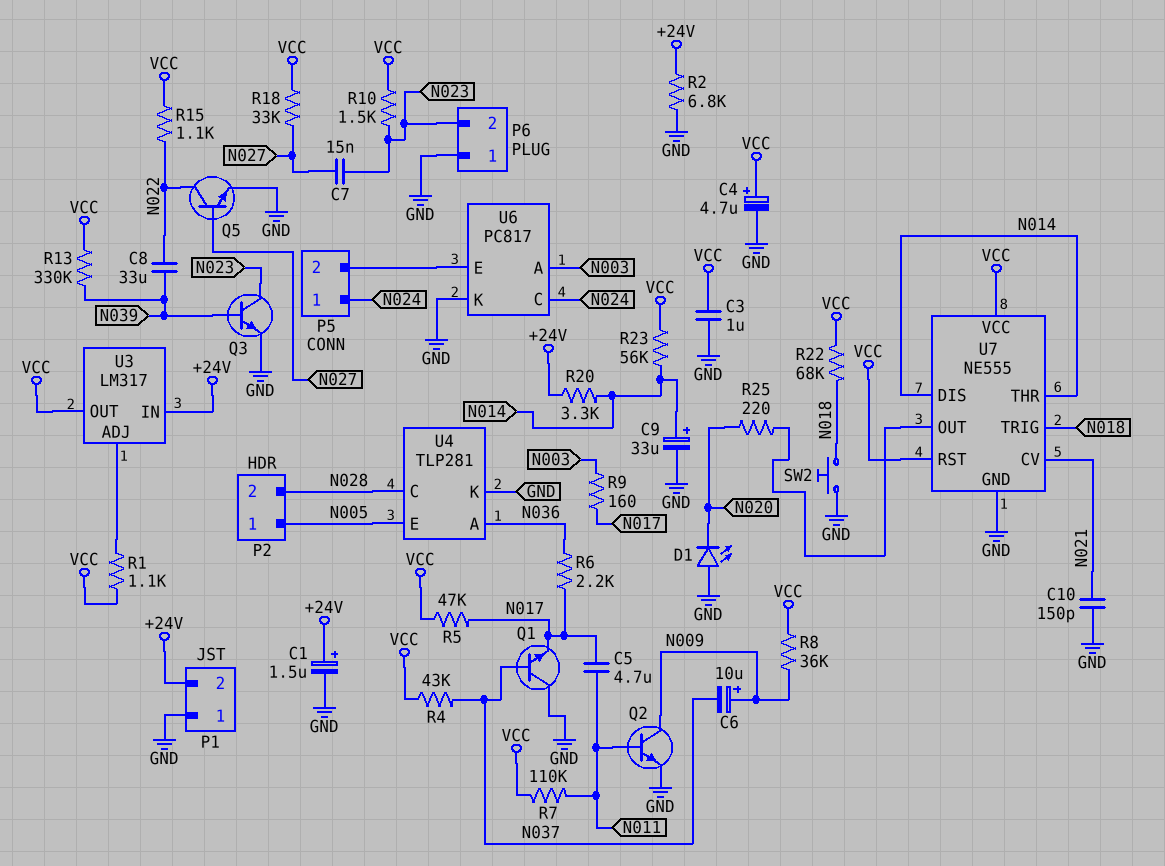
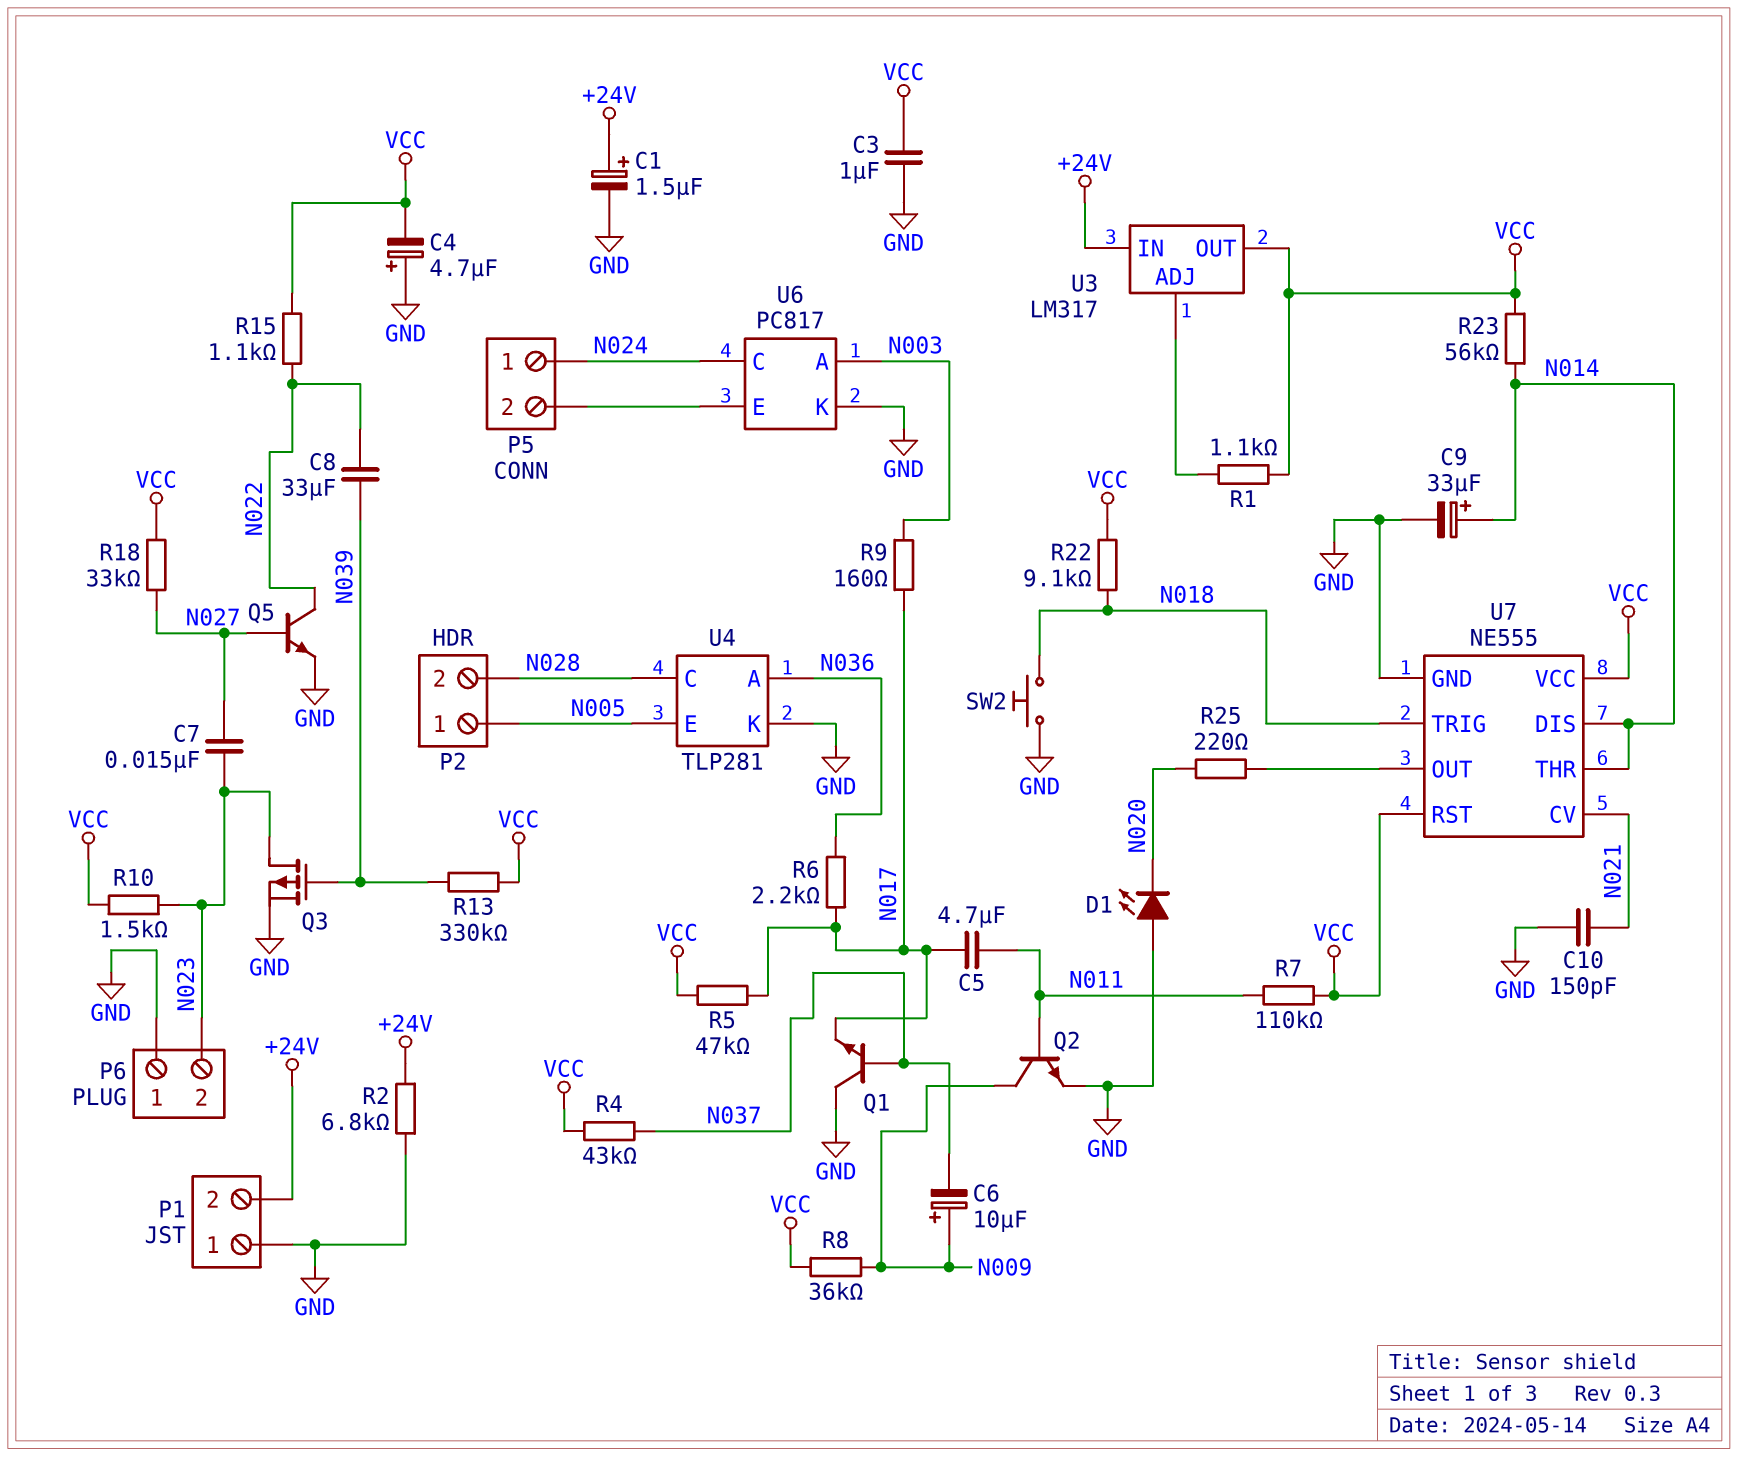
C4: 4.7uF (plus VCC, minus GND) -> 4.7uF (plus GND, minus VCC)
Q3: NPN (B N039, C N023, E GND) -> PMOS (G N039, D N023, S GND)
R20: 3.3k (+24V, N014) -> none
R22: 68k (N018, VCC) -> 9.1k (N018, VCC)

